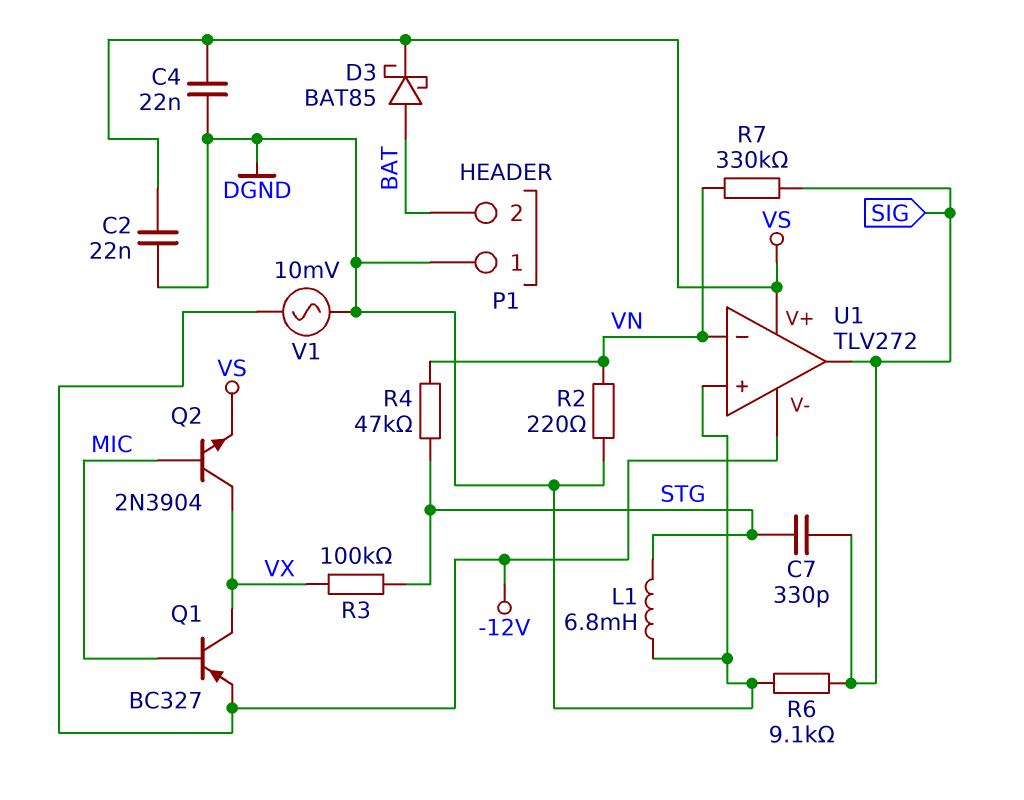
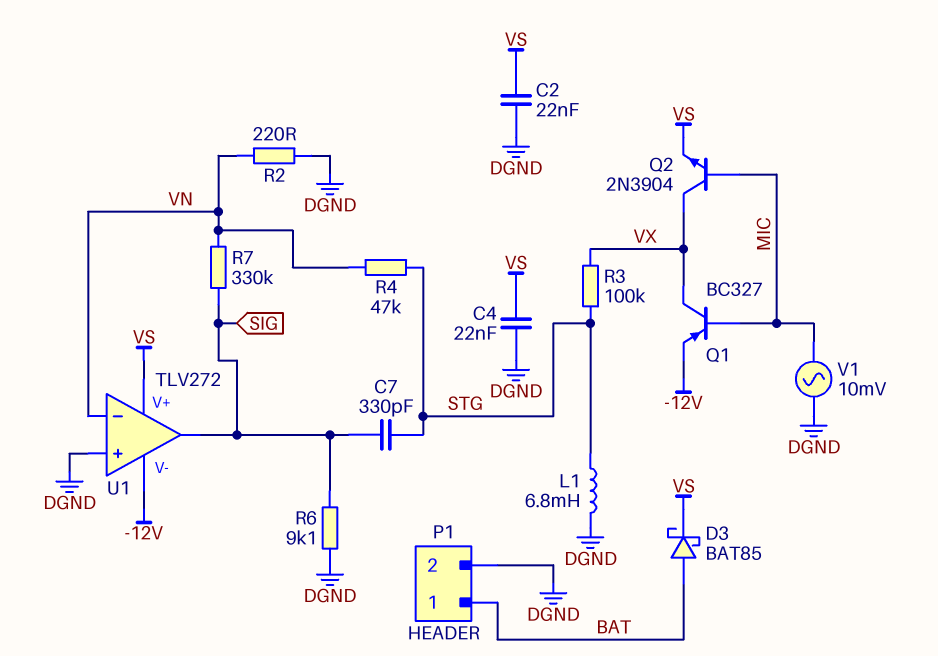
P1 pin 1: DGND -> BAT
P1 pin 2: BAT -> DGND
V1: AC 10mV (-12V, DGND) -> AC 10mV (DGND, MIC)

